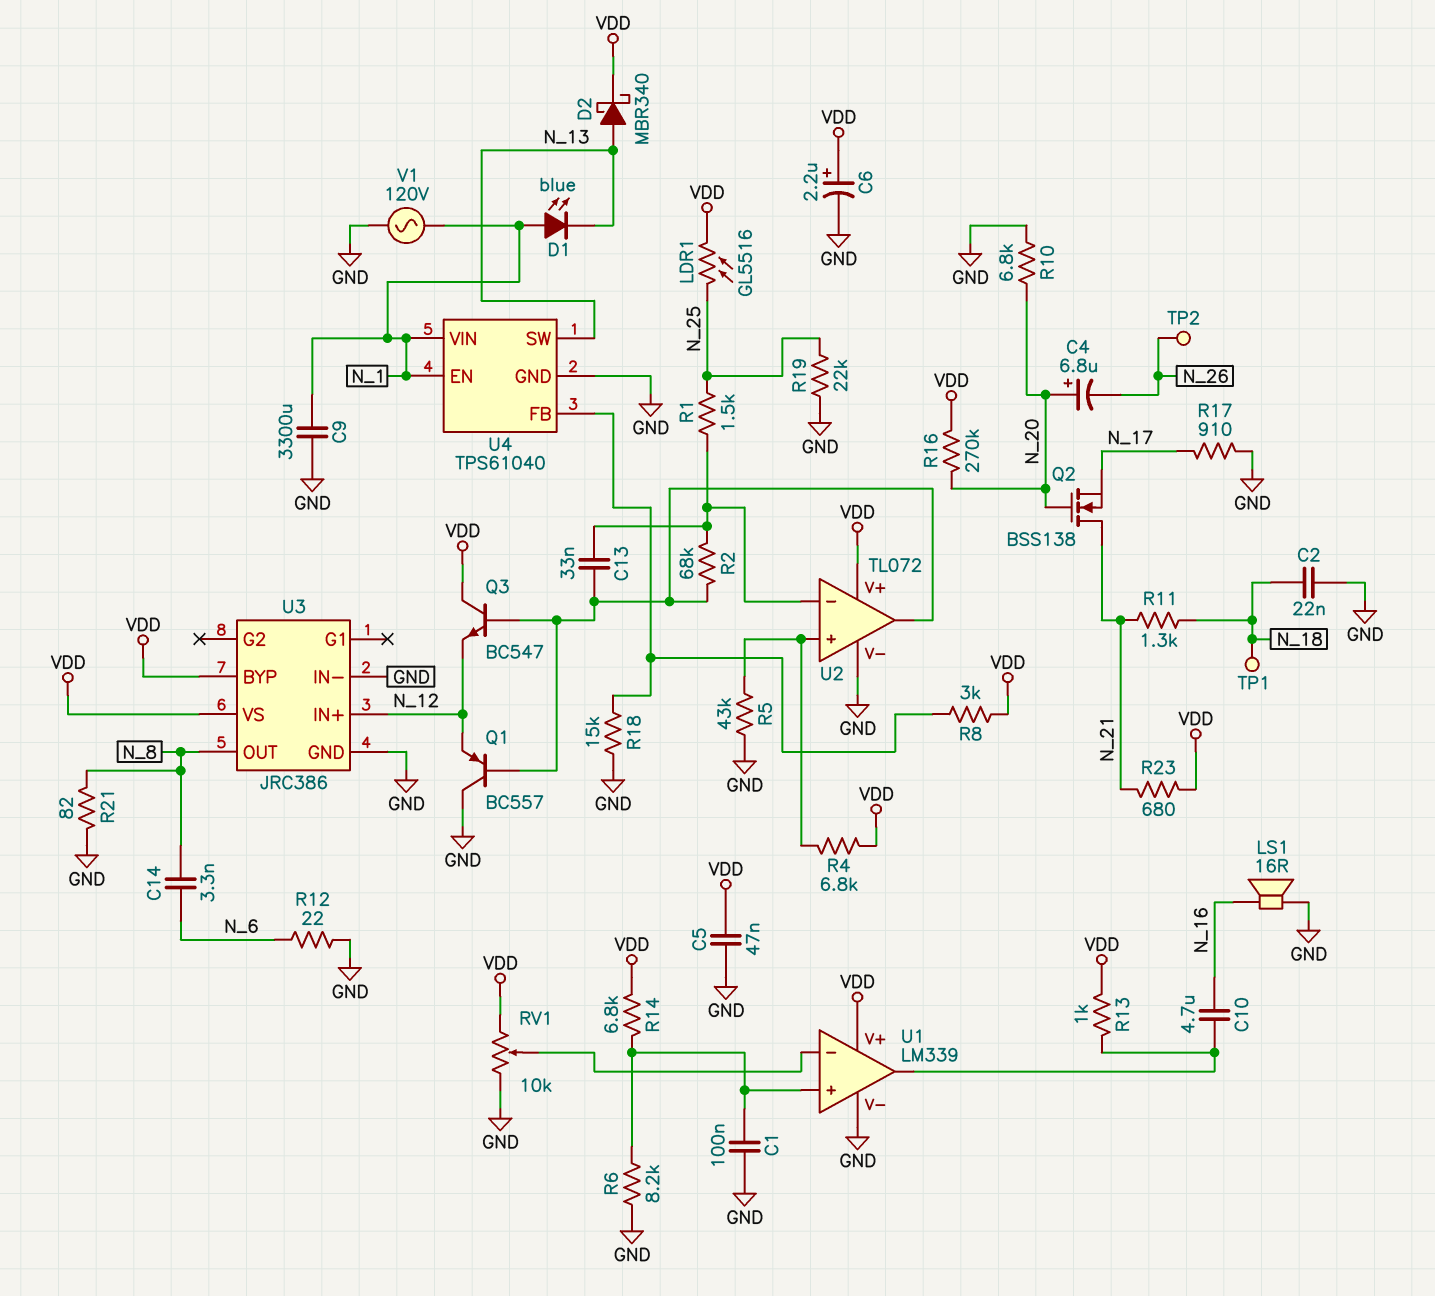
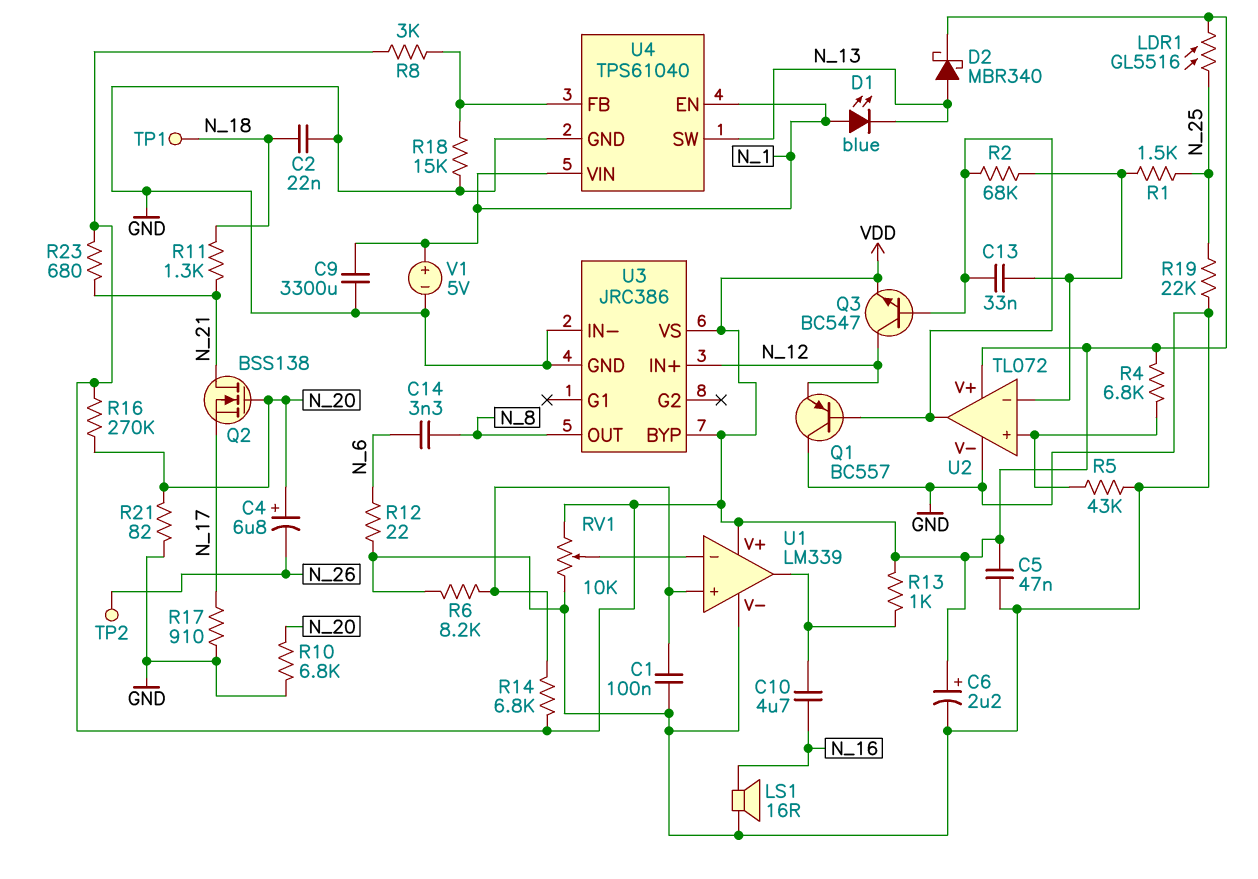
Q3: NPN BC547 (B U2/out, C VDD, E N_12) -> NPN BC547 (B U2/out, C N_12, E VDD)
R21: 82 (GND, N_8) -> 82 (GND, N_20)
V1: AC 120V (GND, N_1) -> 5V (plus N_1, minus GND)

